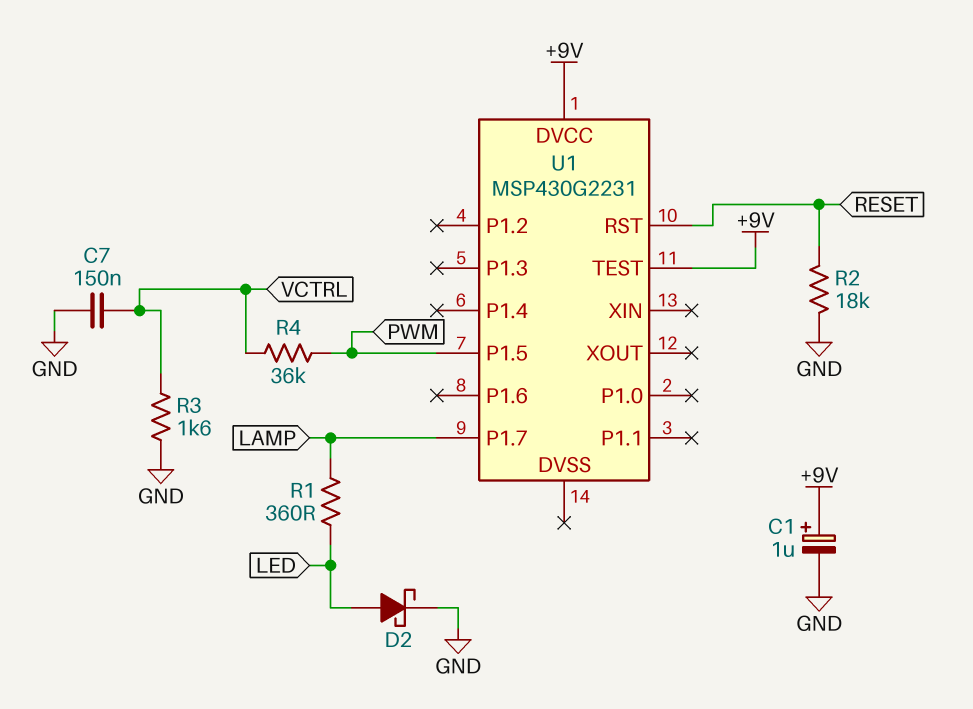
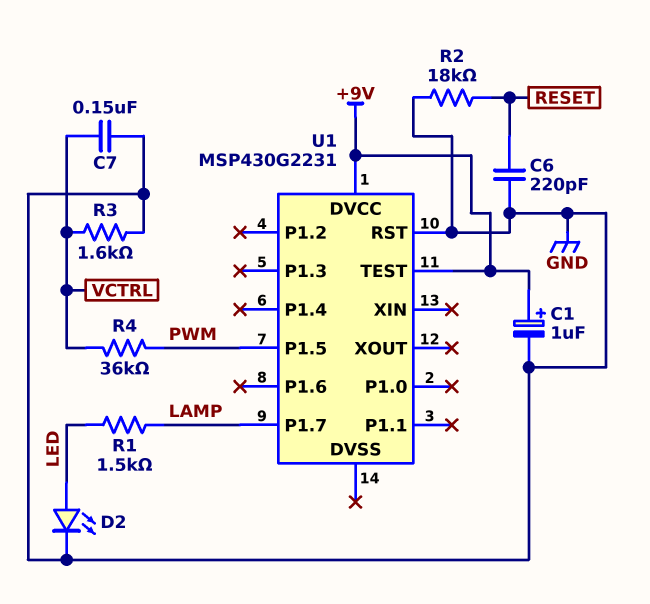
C6: none -> 220pF (GND, RESET)
D2: schottky (A LED, K GND) -> LED (A LED, K GND)
R1: 360 (LAMP, LED) -> 1.5k (LAMP, LED)
U1 pin RST: RESET -> GND

